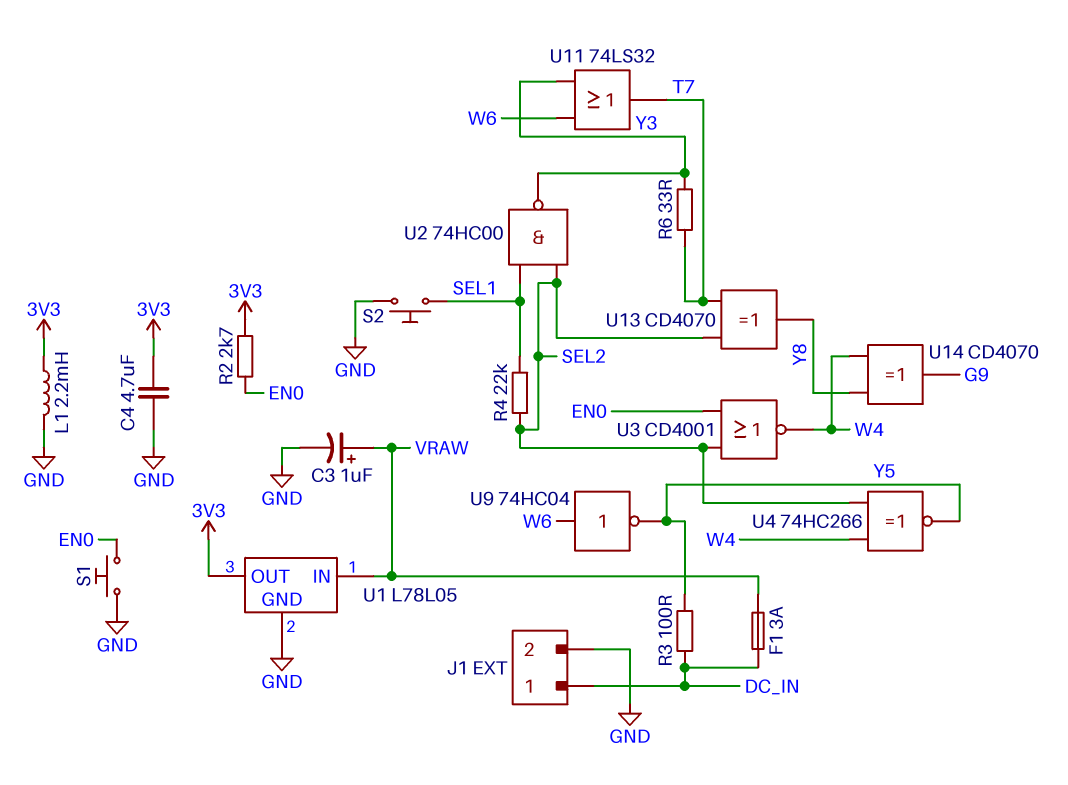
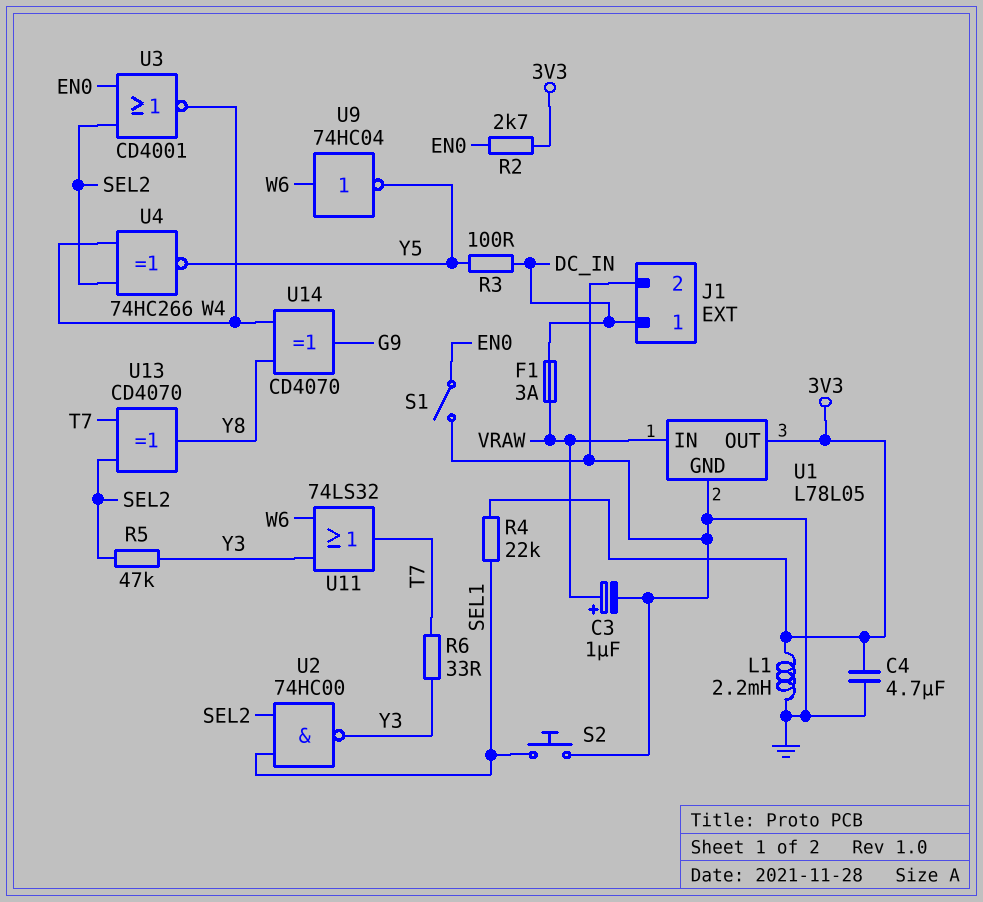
R4: 22k (SEL1, SEL2) -> 22k (3V3, SEL1)
R5: none -> 47k (SEL2, Y3)
S1: button (EN0, GND) -> switch (EN0, GND)

